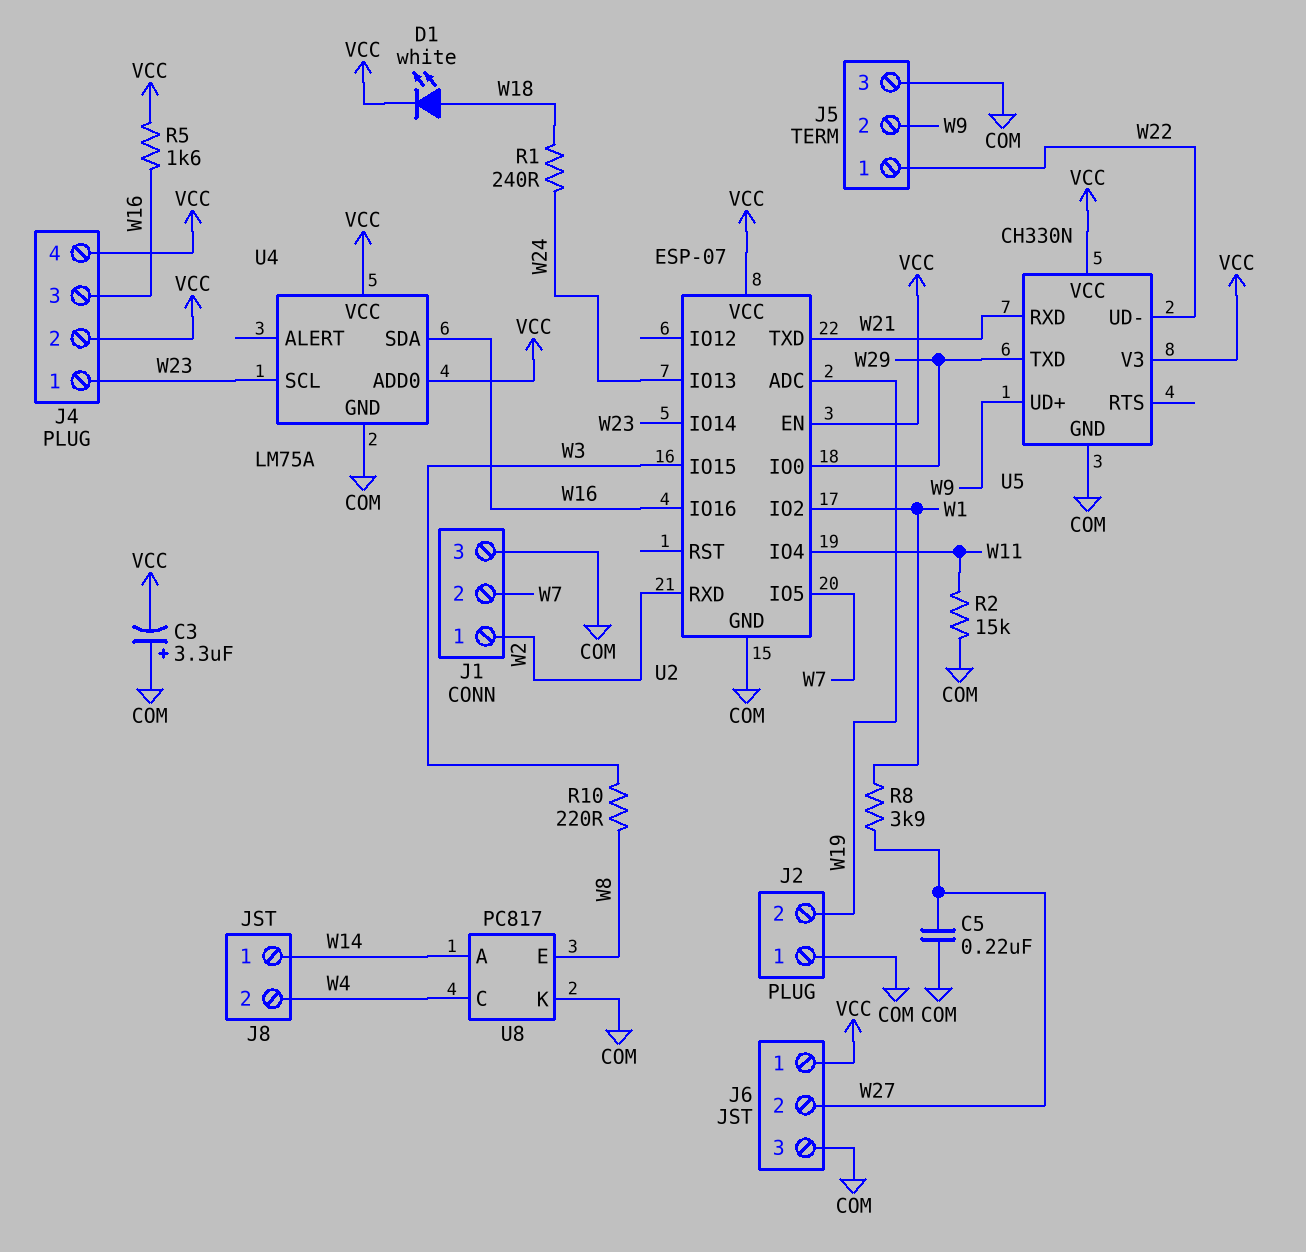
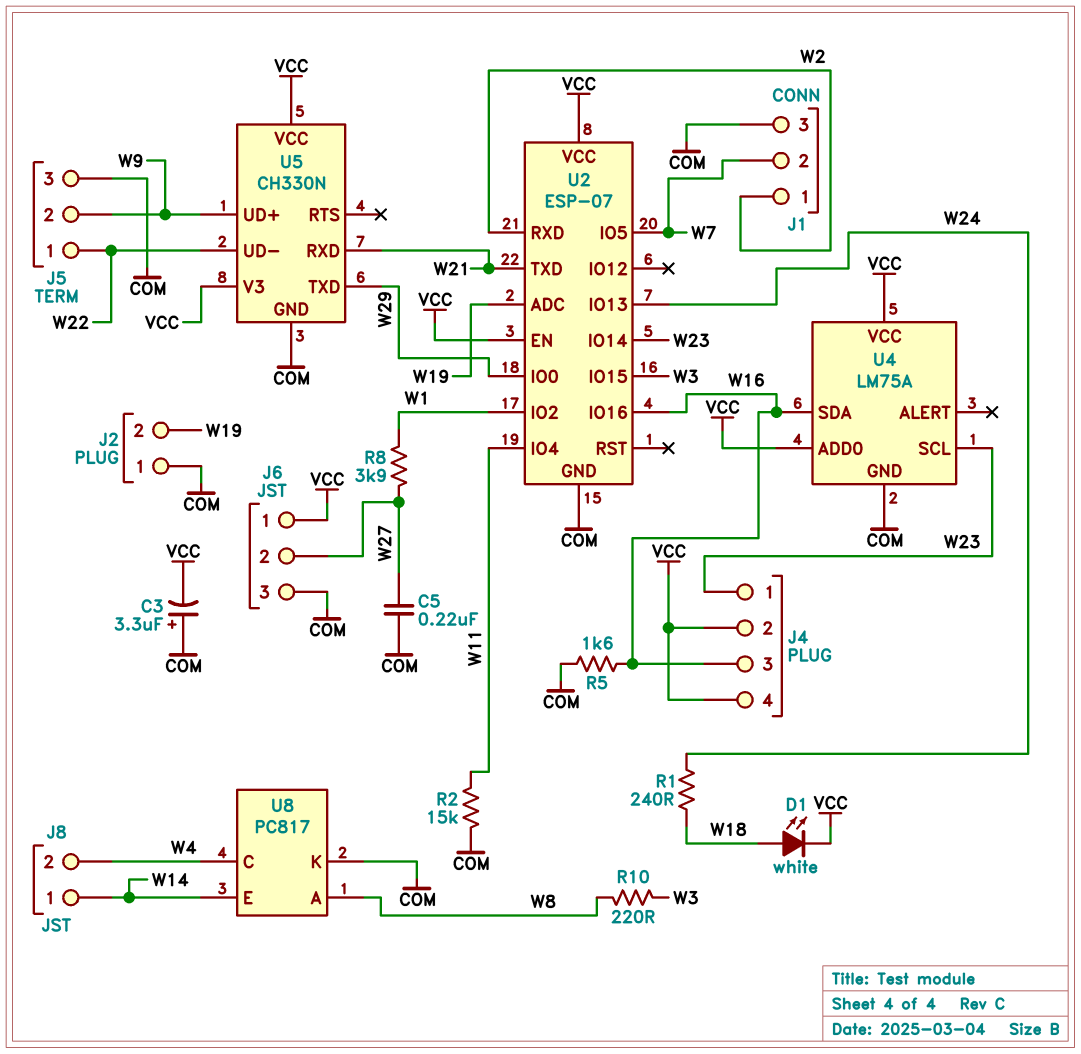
R5: 1.6k (VCC, W16) -> 1.6k (COM, W16)
U8 pin A: W14 -> W8
U8 pin E: W8 -> W14

